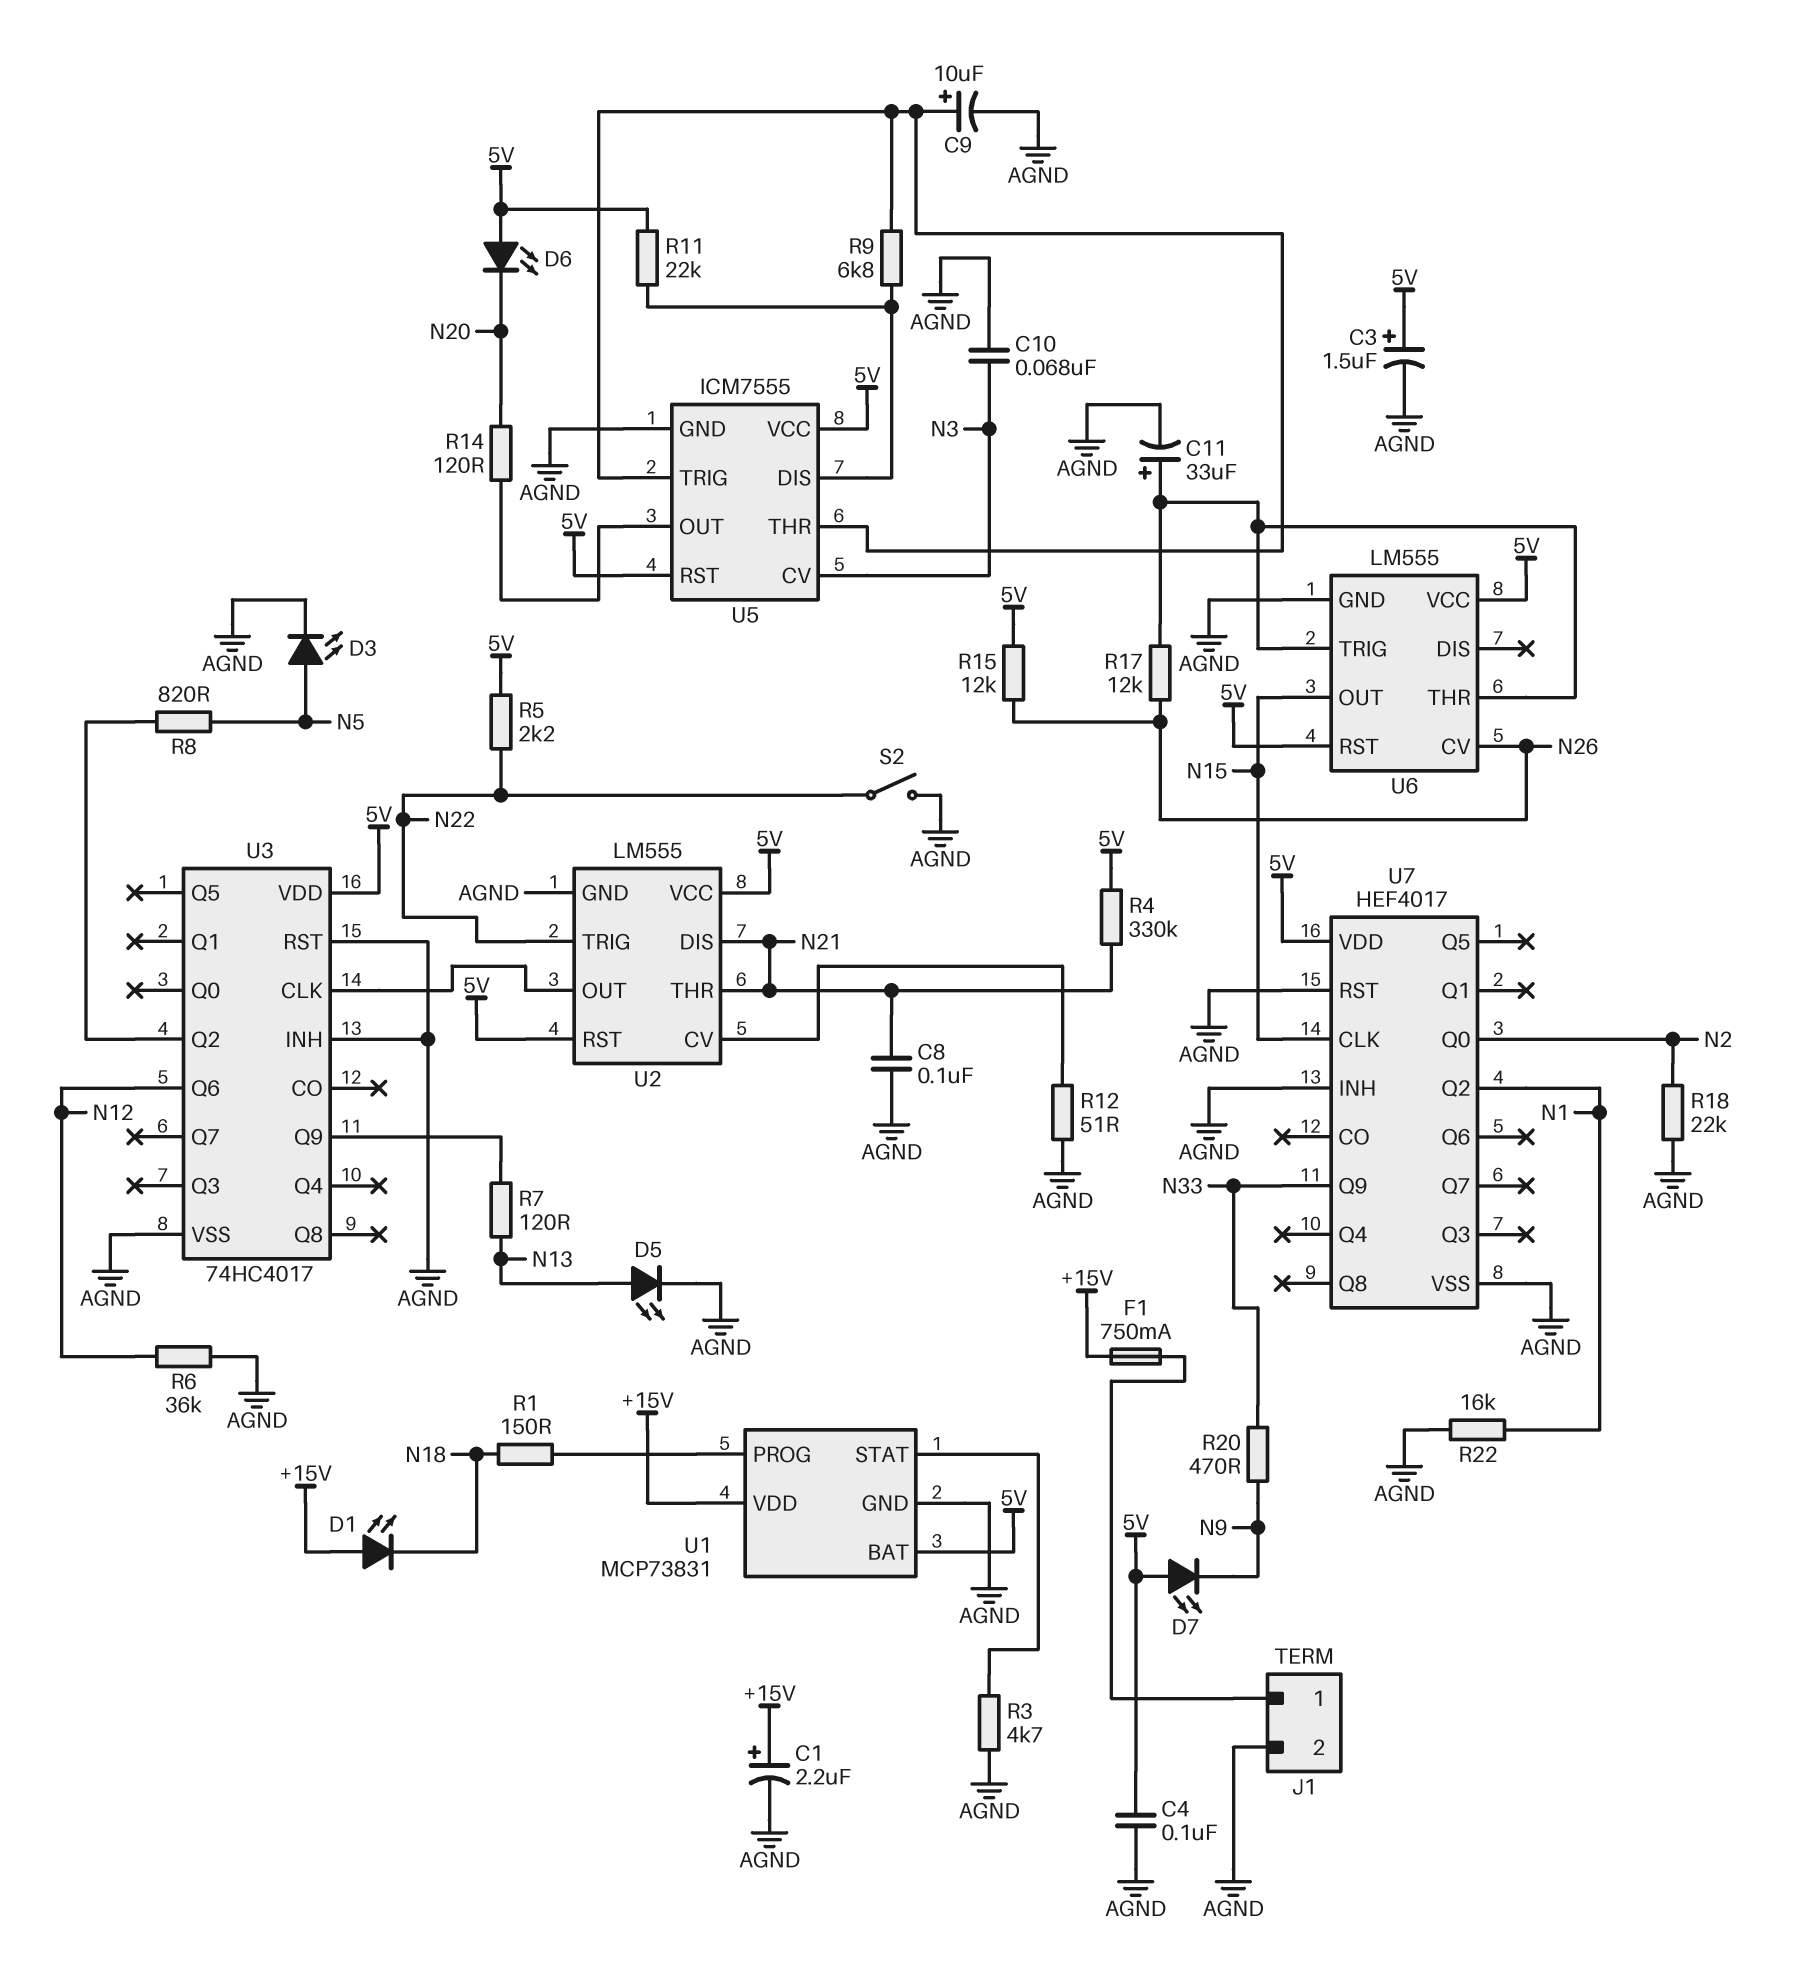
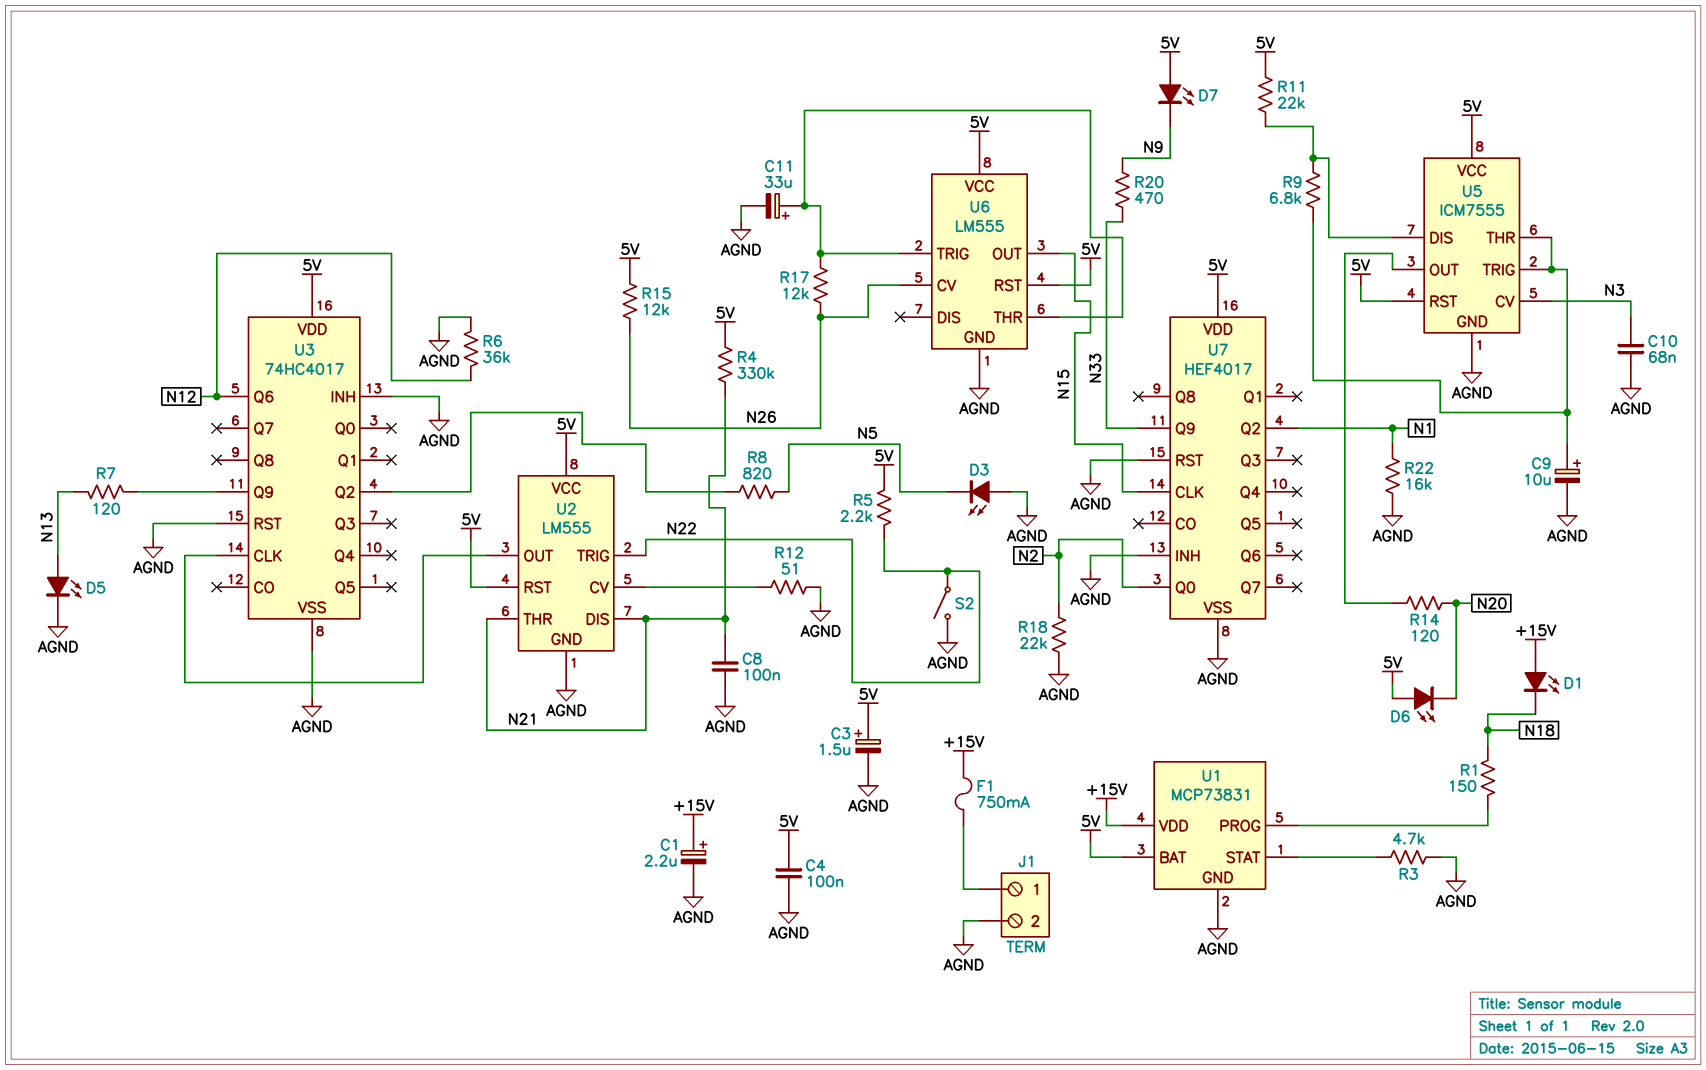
D3: LED (A N5, K AGND) -> LED (A AGND, K N5)

